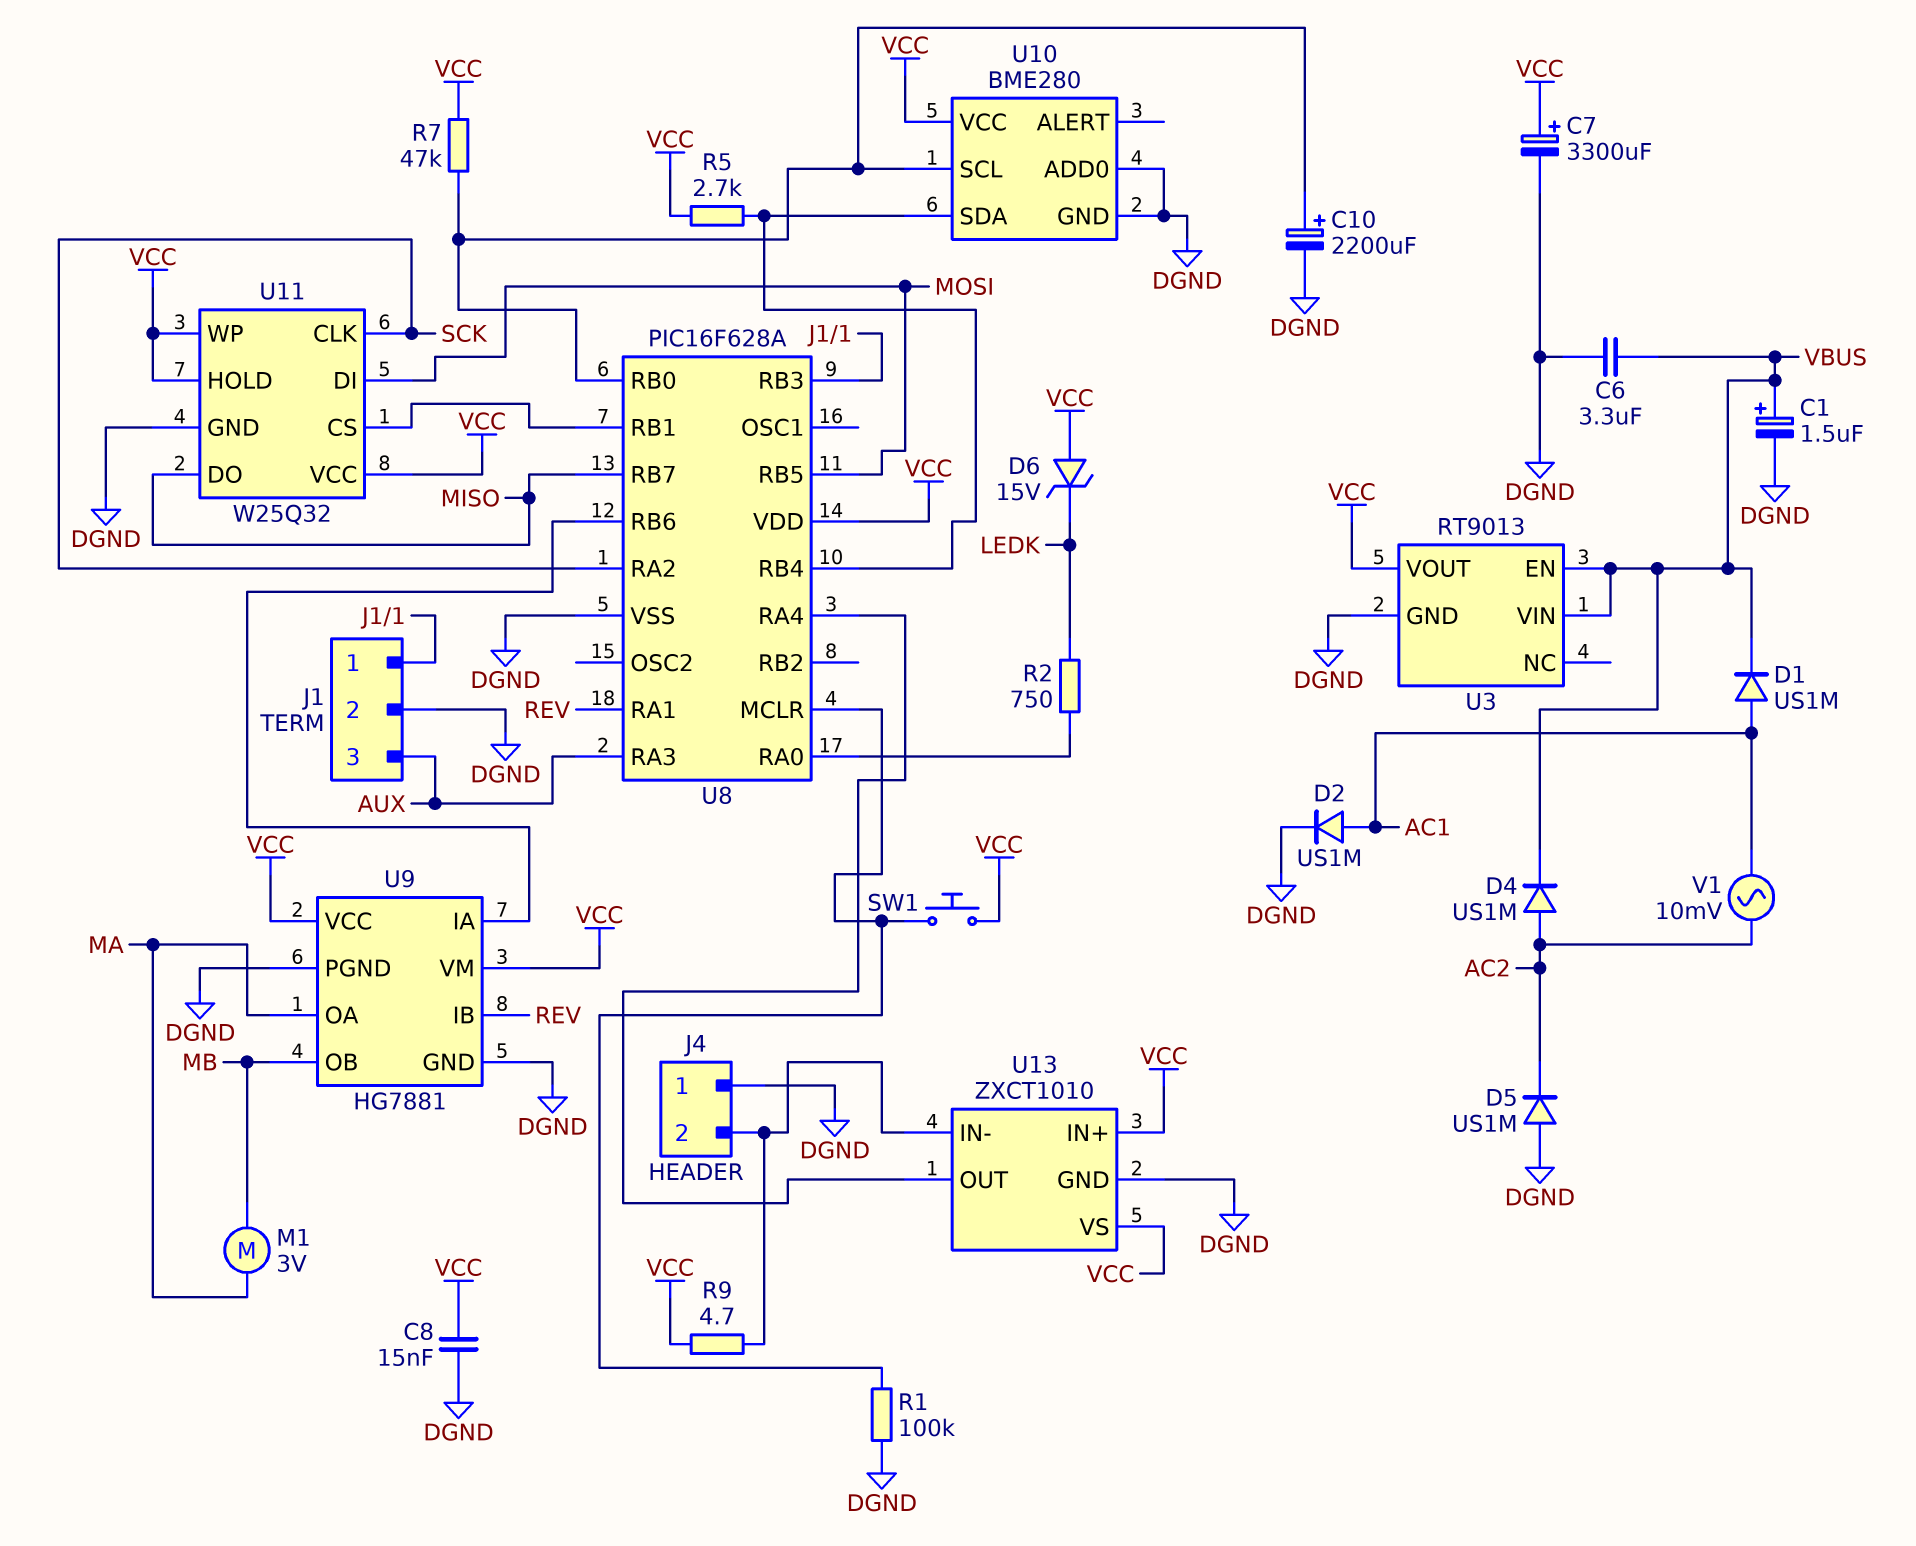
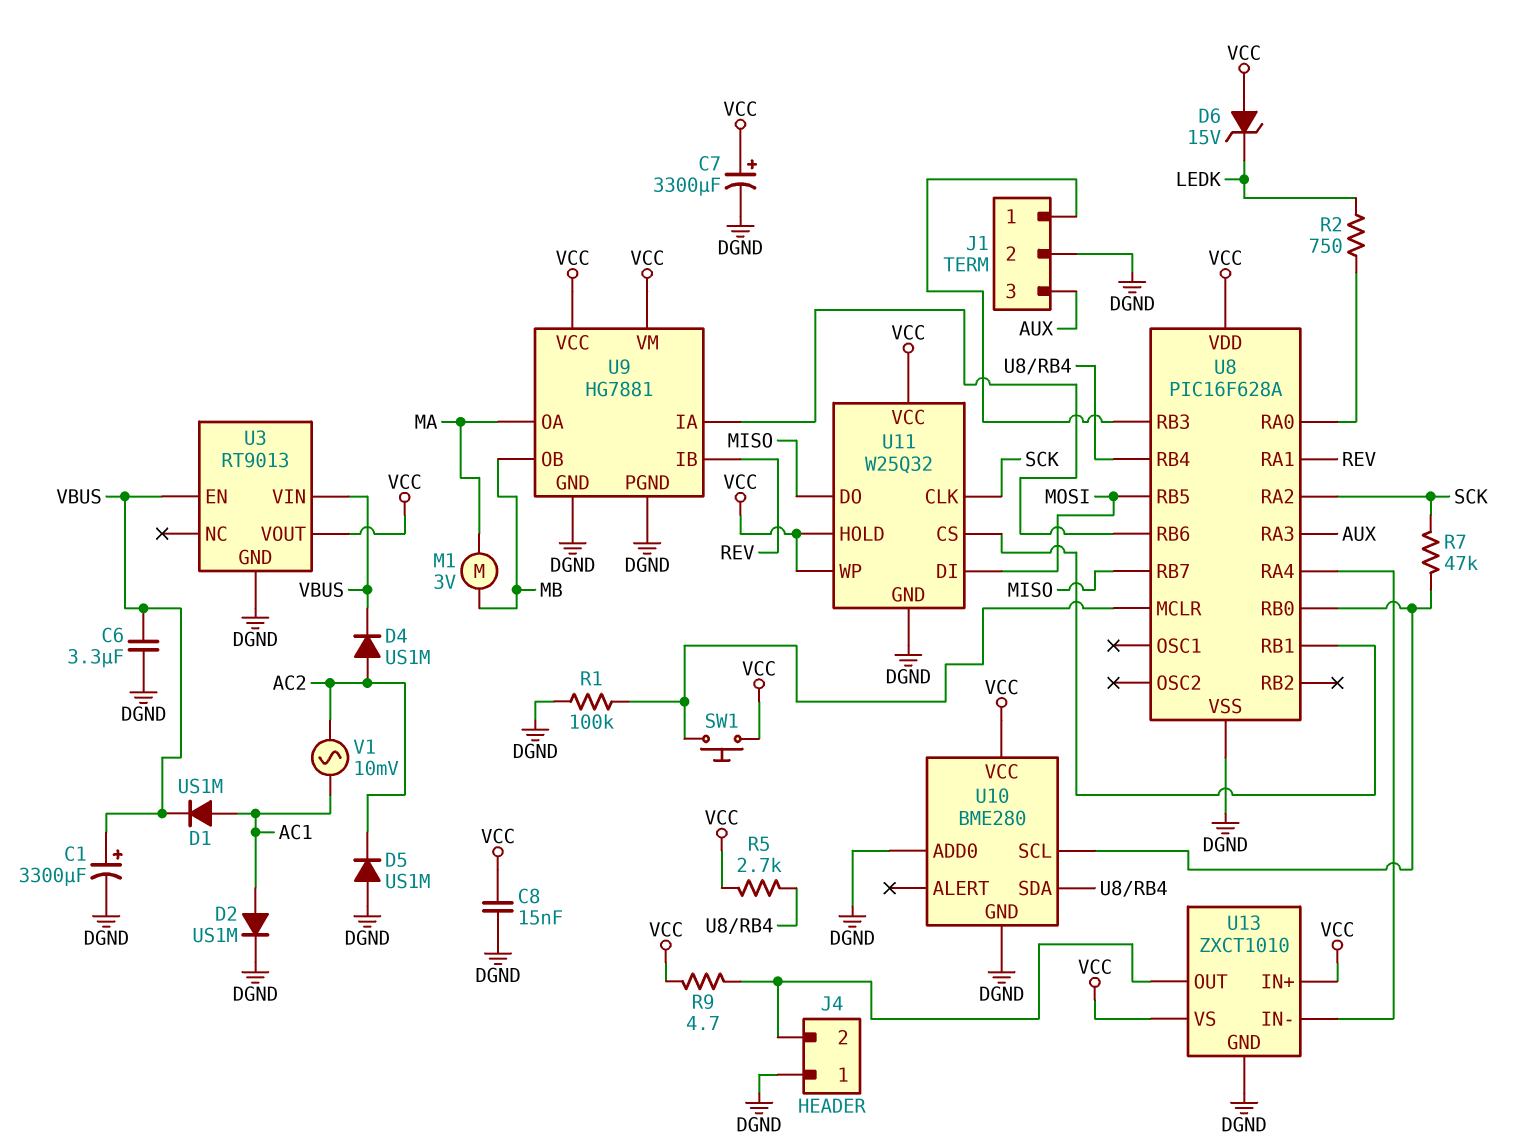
C1: 1.5uF (plus VBUS, minus DGND) -> 3300uF (plus VBUS, minus DGND)
C10: 2200uF (plus U8/RB0, minus DGND) -> none
R7: 47k (U8/RB0, VCC) -> 47k (SCK, U8/RB0)
U13 pin IN-: J4/2 -> U8/RA4
U13 pin OUT: U8/RA4 -> J4/2

